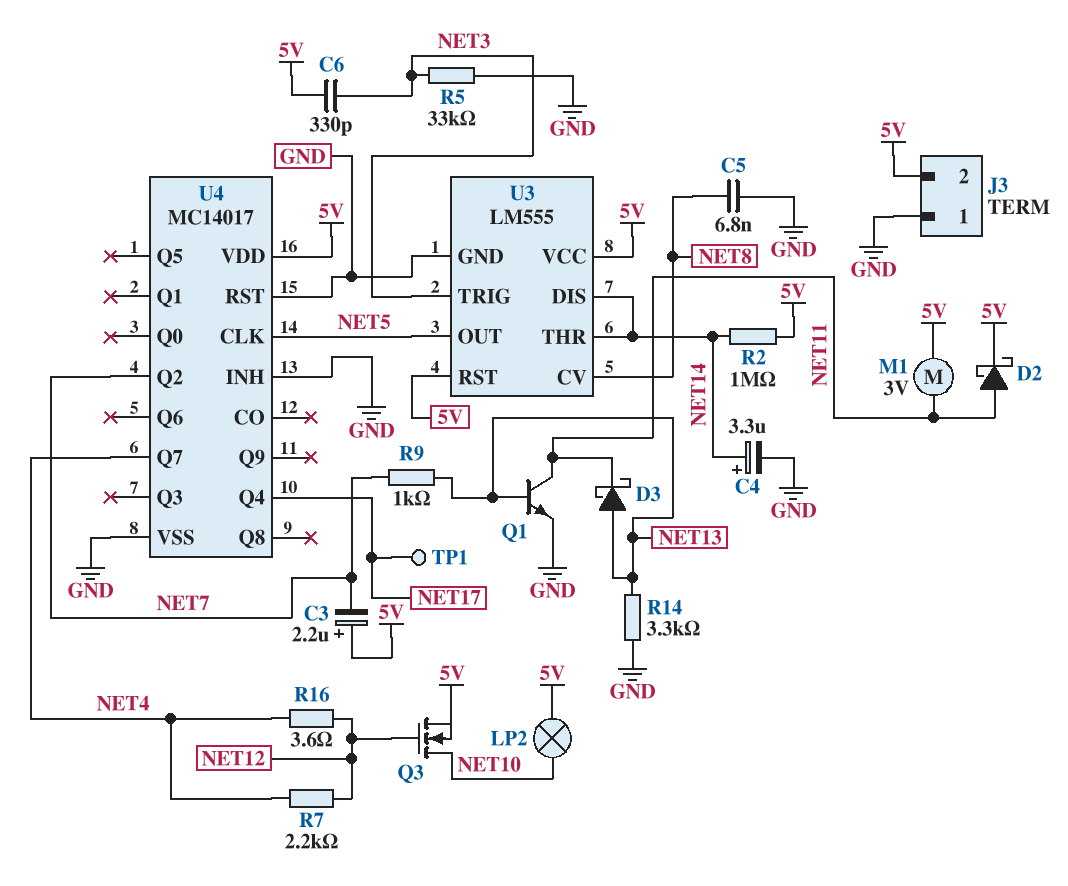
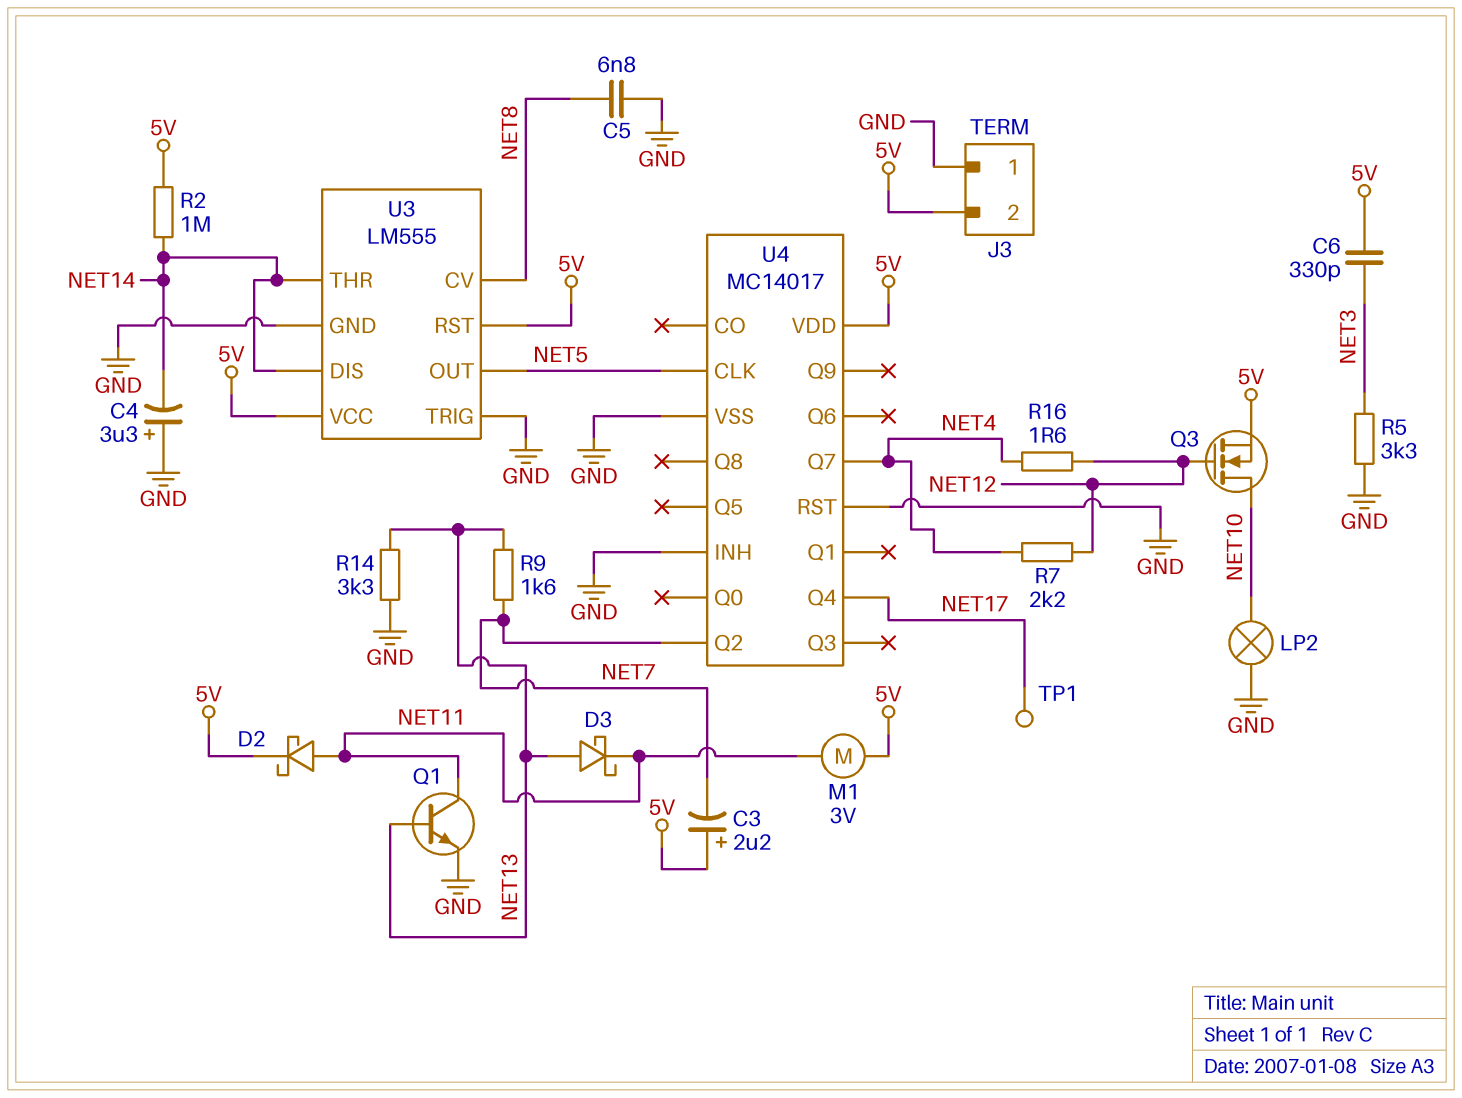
C4: 3.3uF (plus NET14, minus GND) -> 3.3uF (plus GND, minus NET14)
LP2: lamp (5V, NET10) -> lamp (GND, NET10)
R5: 33k (GND, NET3) -> 3.3k (GND, NET3)
R9: 1k (NET7, NET13) -> 1.6k (NET7, NET13)
R16: 3.6 (NET4, NET12) -> 1.6 (NET4, NET12)
U3 pin TRIG: NET3 -> GND

